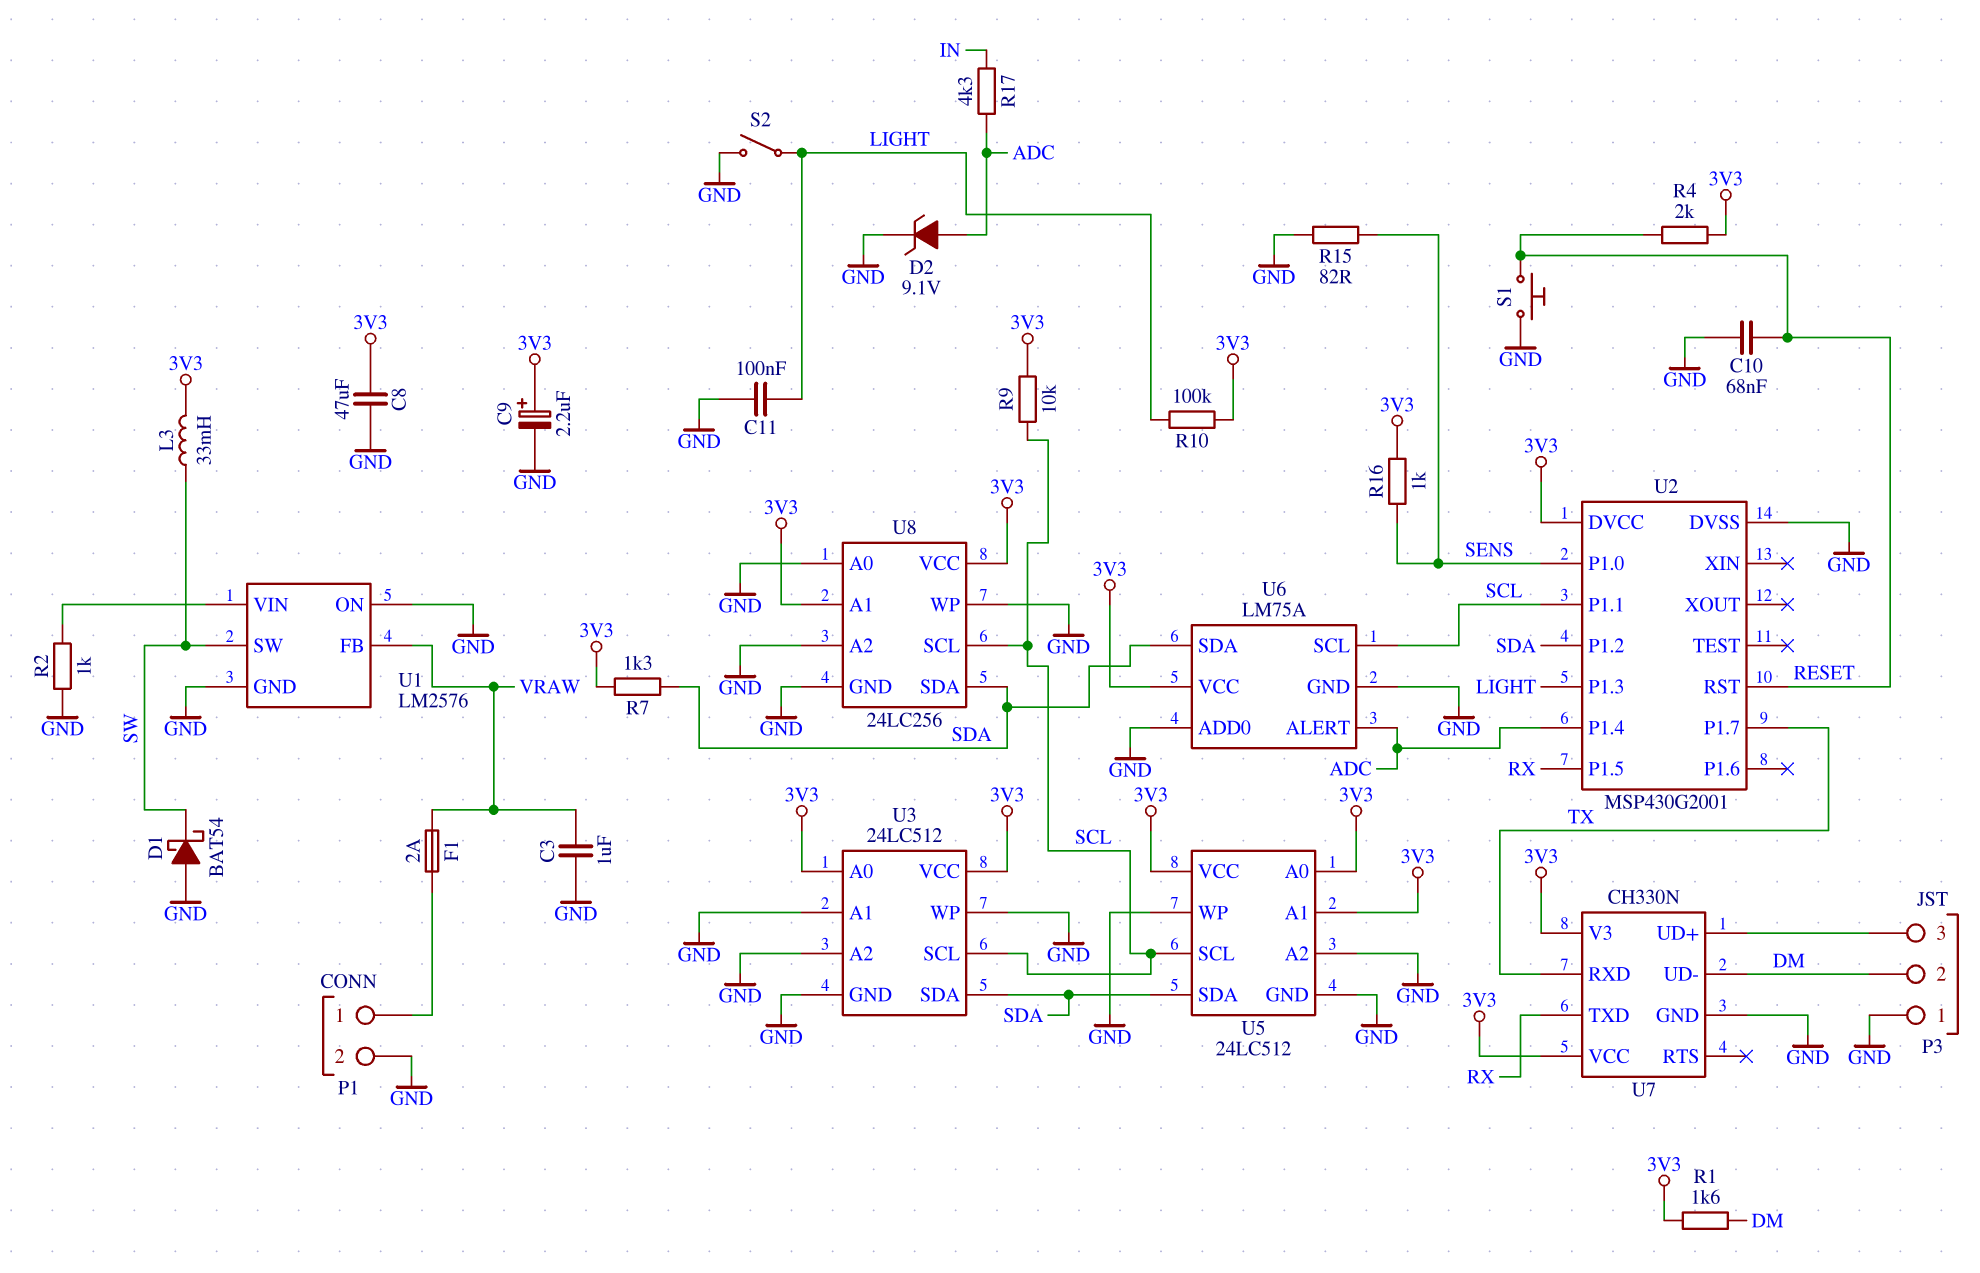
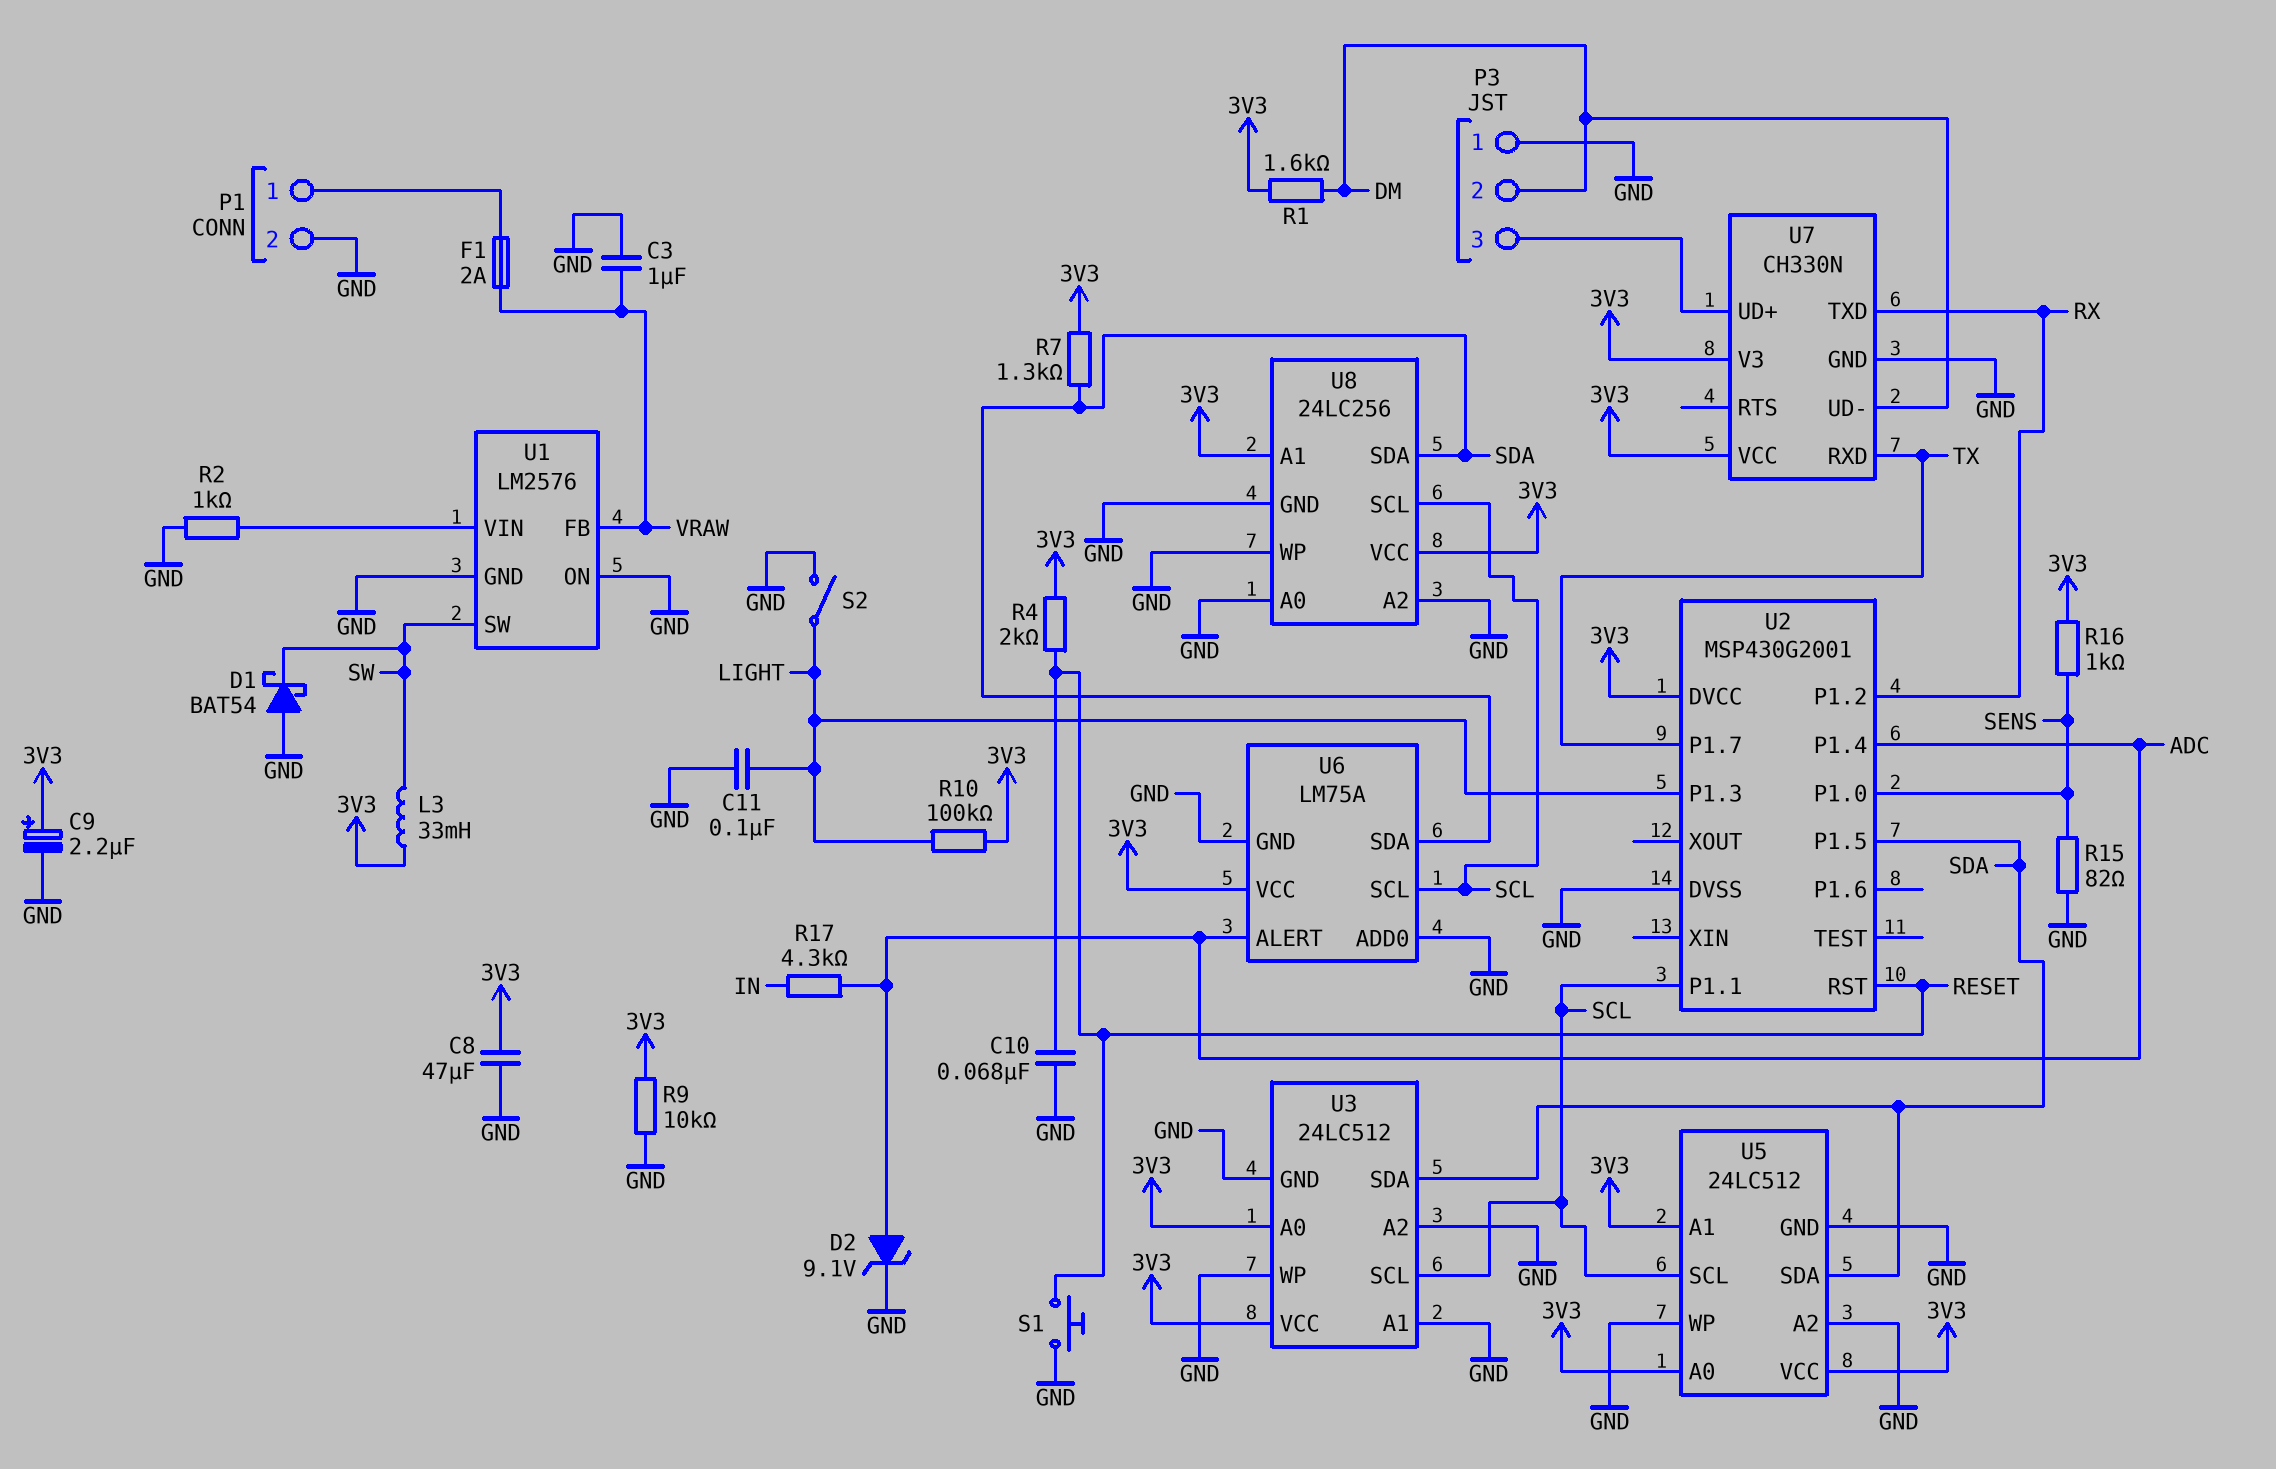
R9: 10k (3V3, SCL) -> 10k (3V3, GND)
U2 pin P1.2: SDA -> RX
U2 pin P1.5: RX -> SDA

